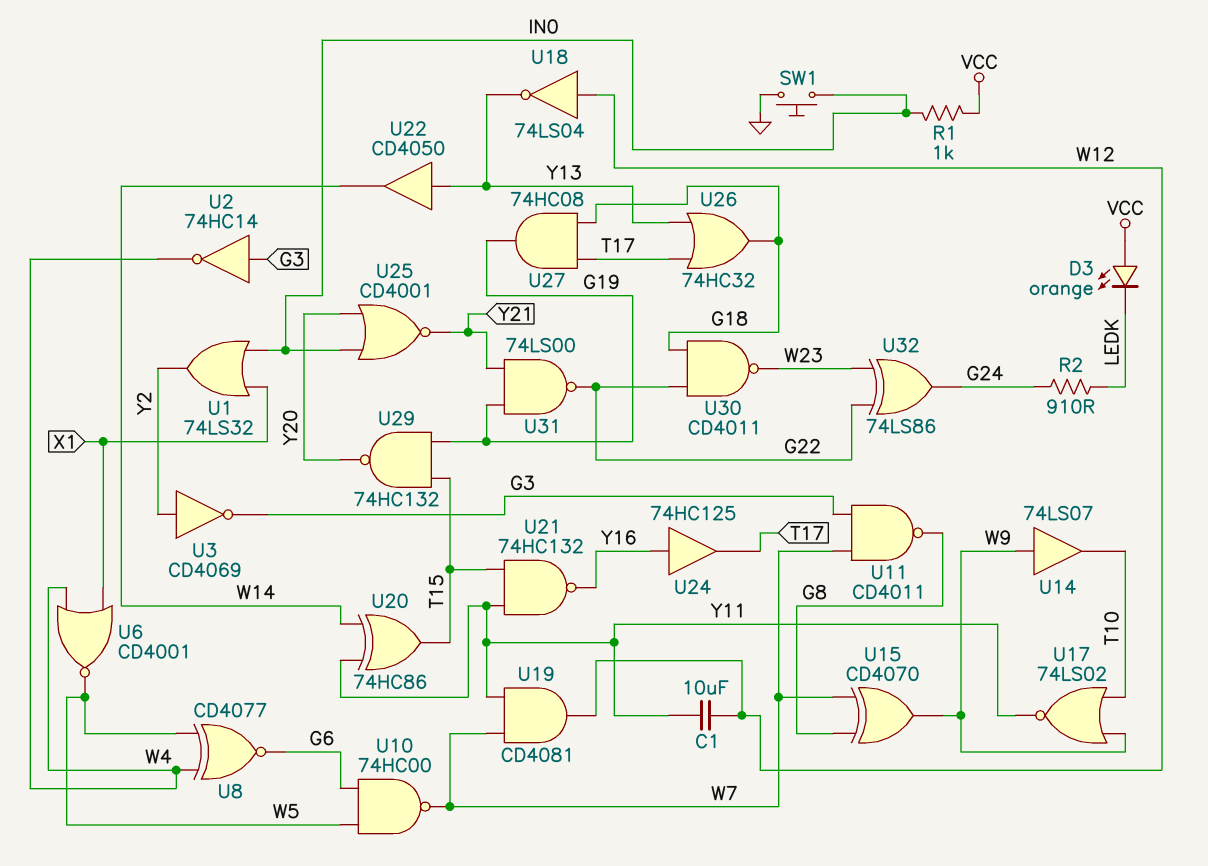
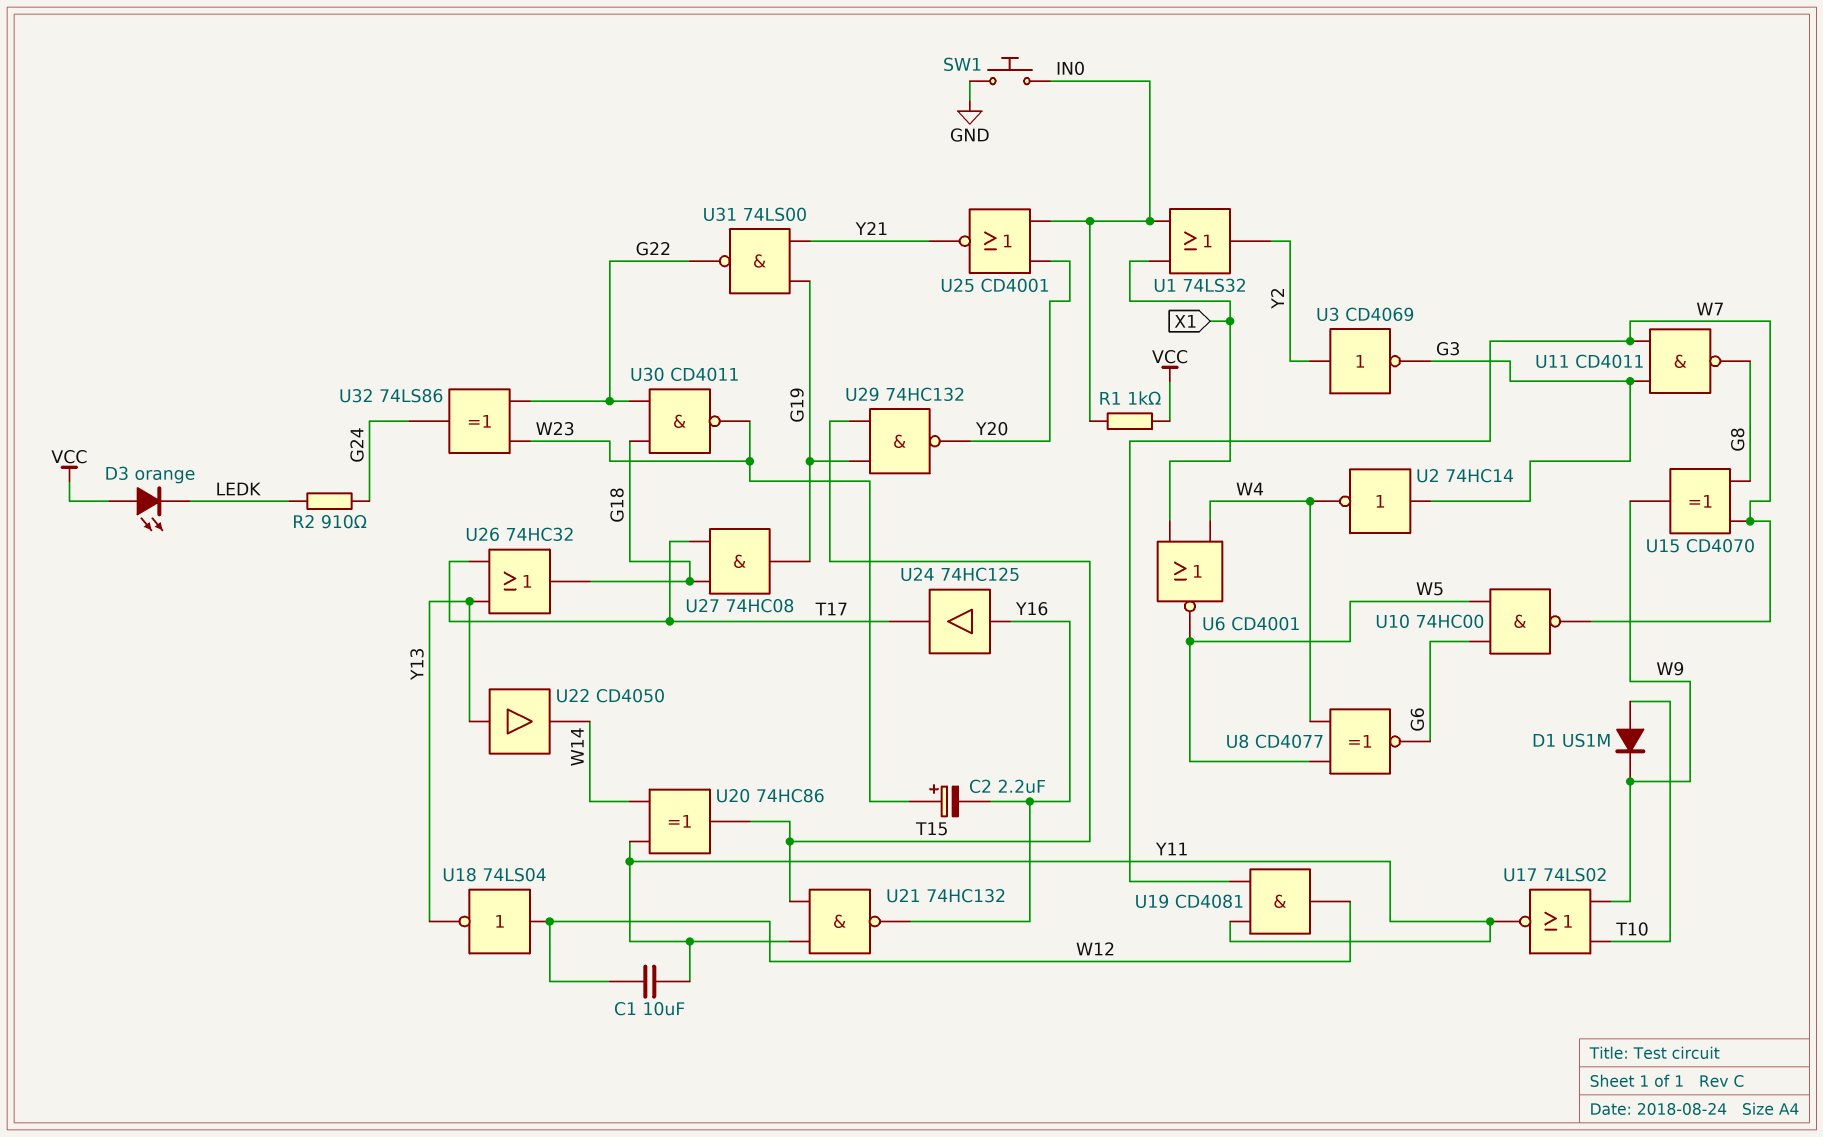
C2: none -> 2.2uF (plus W23, minus Y16)
D1: none -> diode US1M (A T10, K W9)
U14: buffer 74LS07 (in W9, out T10) -> none

